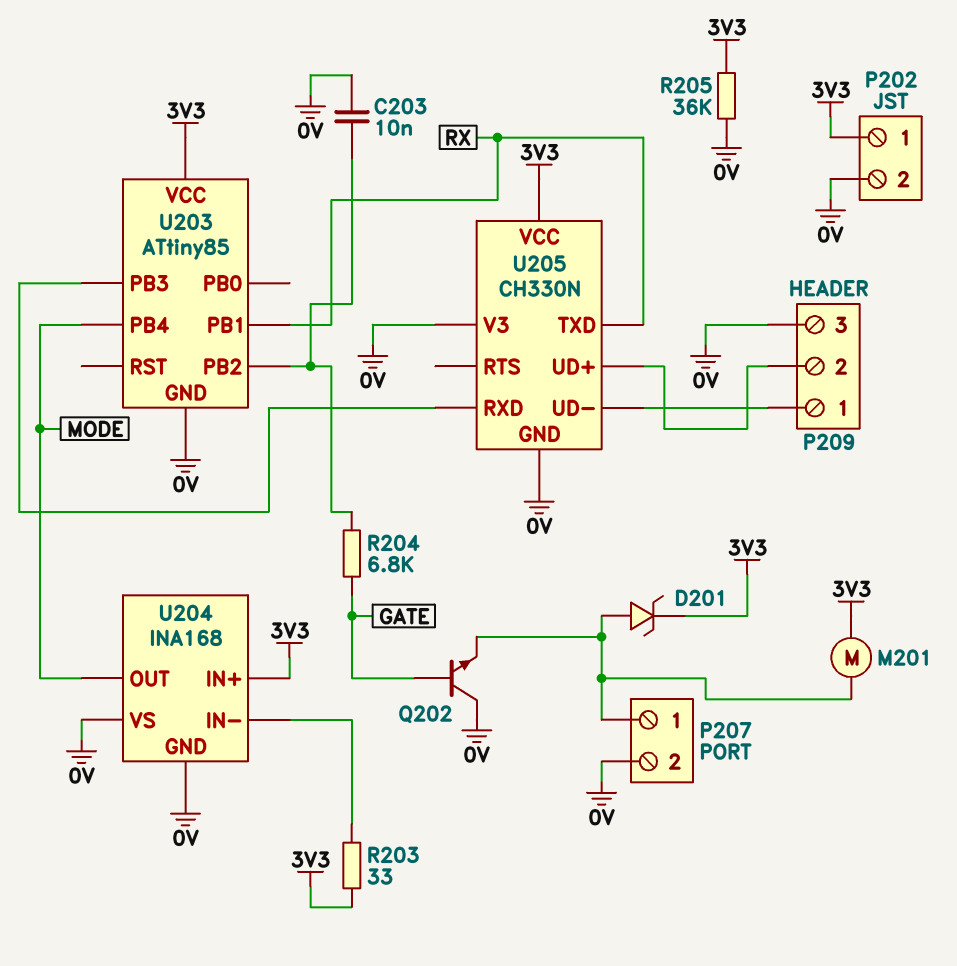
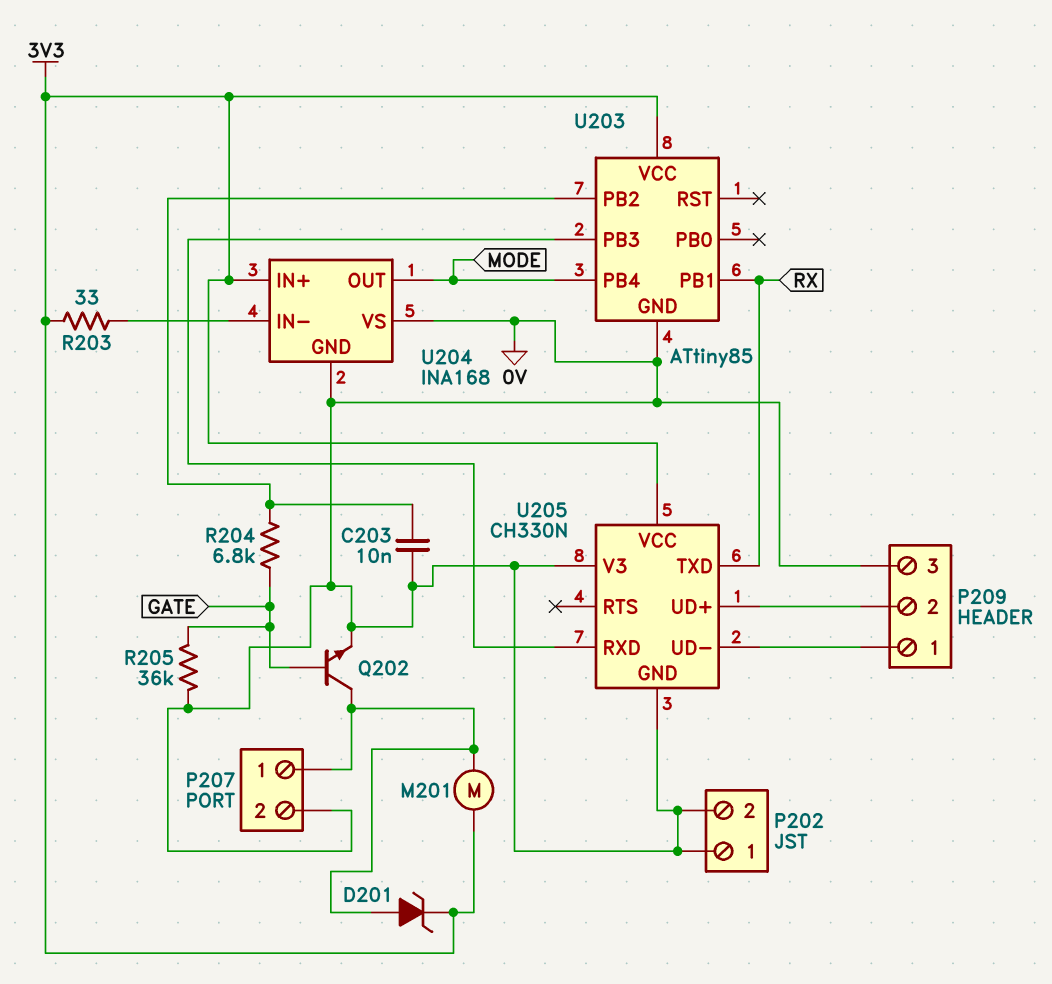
P202 pin 1: 3V3 -> 0V
Q202: NPN (B GATE, C 0V, E P207/1) -> NPN (B GATE, C P207/1, E 0V)
R205: 36k (0V, 3V3) -> 36k (0V, GATE)

